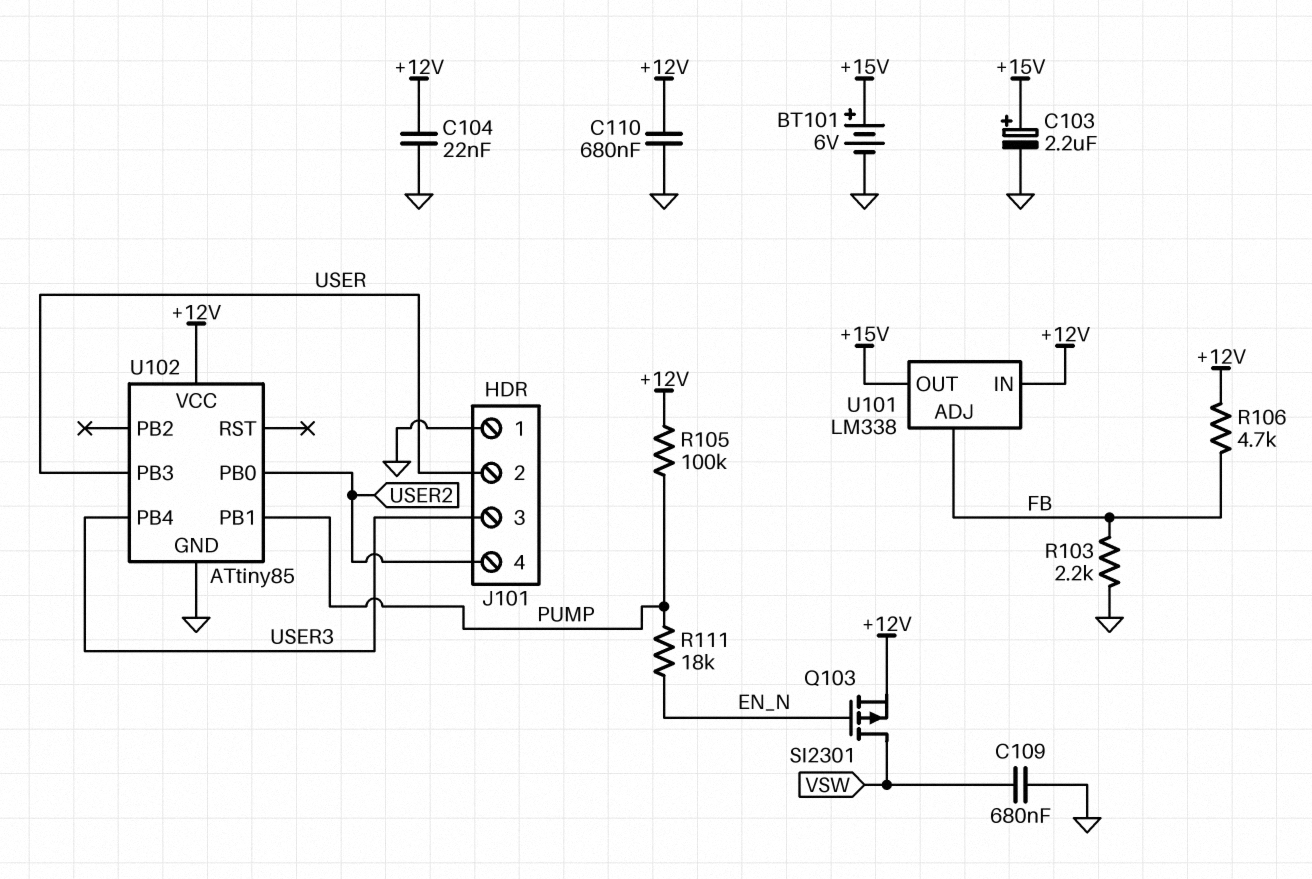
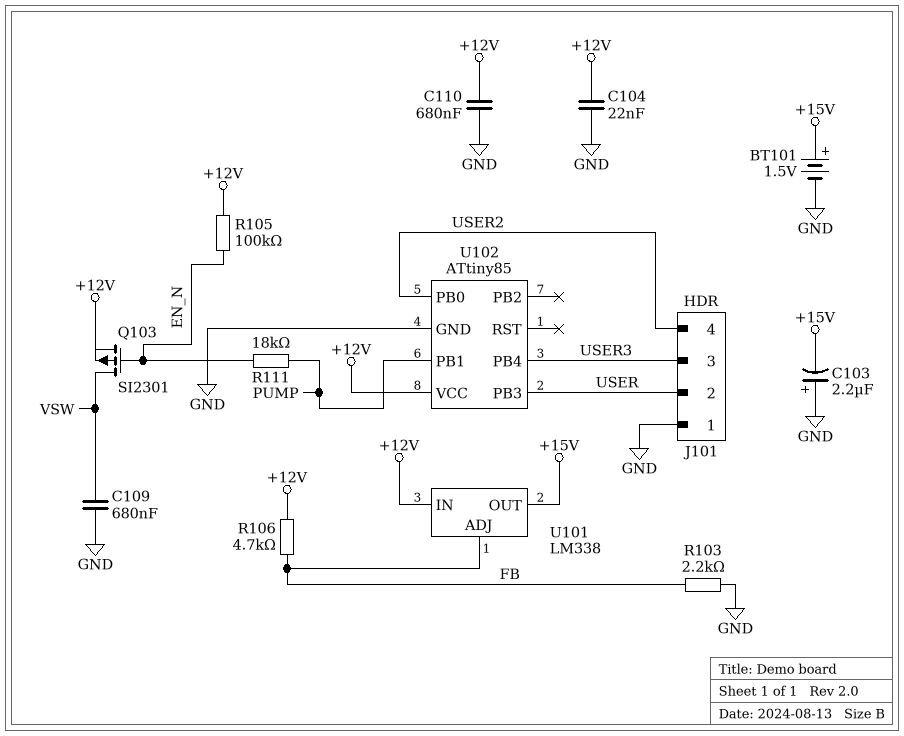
BT101: 6V (plus +15V, minus GND) -> 1.5V (plus +15V, minus GND)
C103: 2.2uF (plus +15V, minus GND) -> 2.2uF (plus GND, minus +15V)
R105: 100k (+12V, PUMP) -> 100k (+12V, EN_N)

